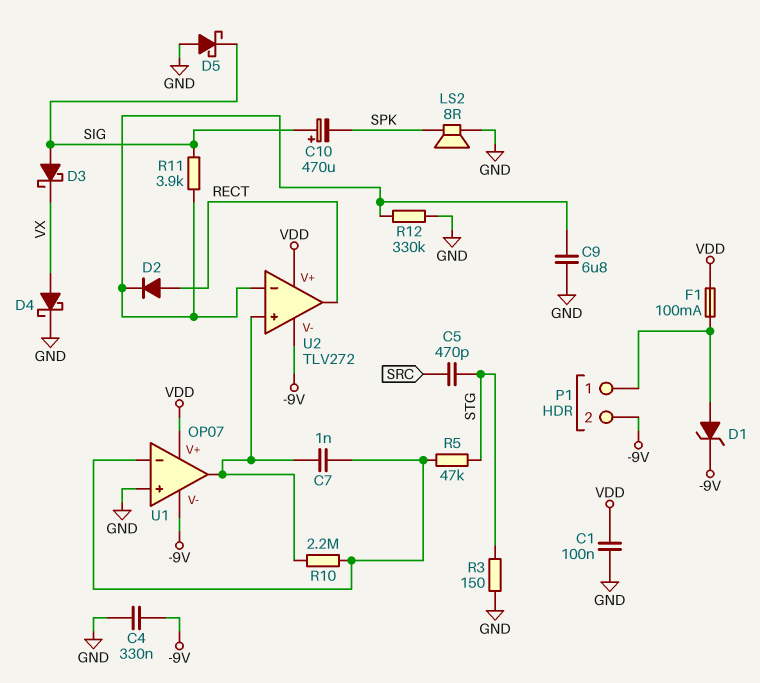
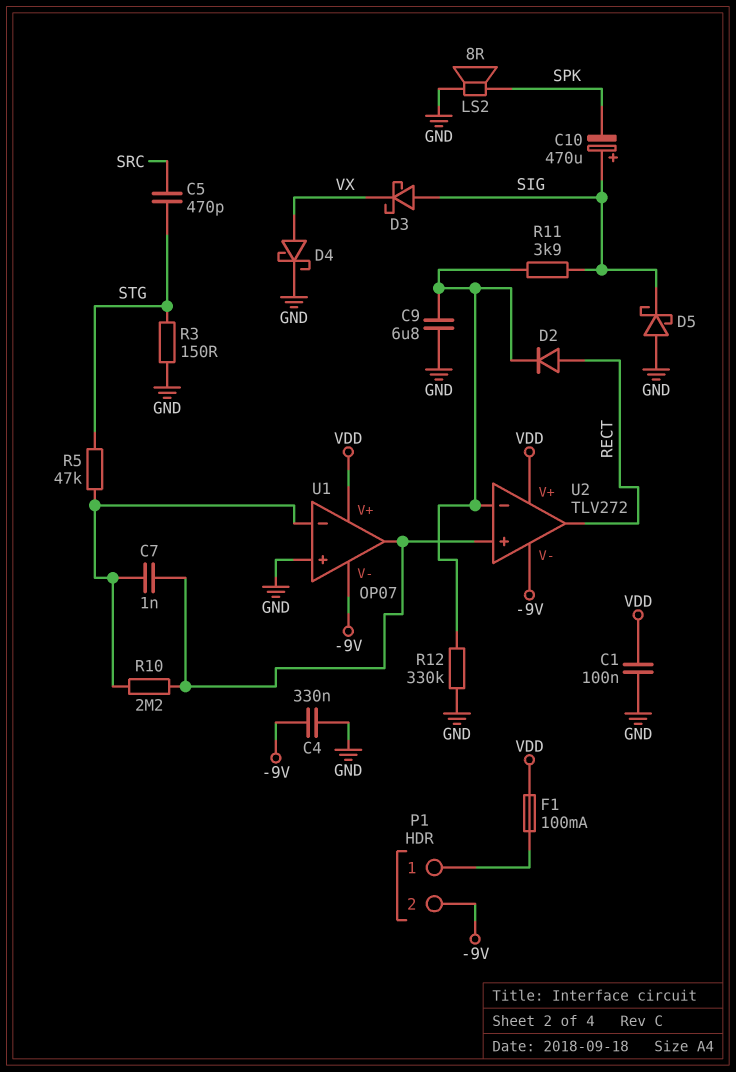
D1: zener (A P1/1, K -9V) -> none

